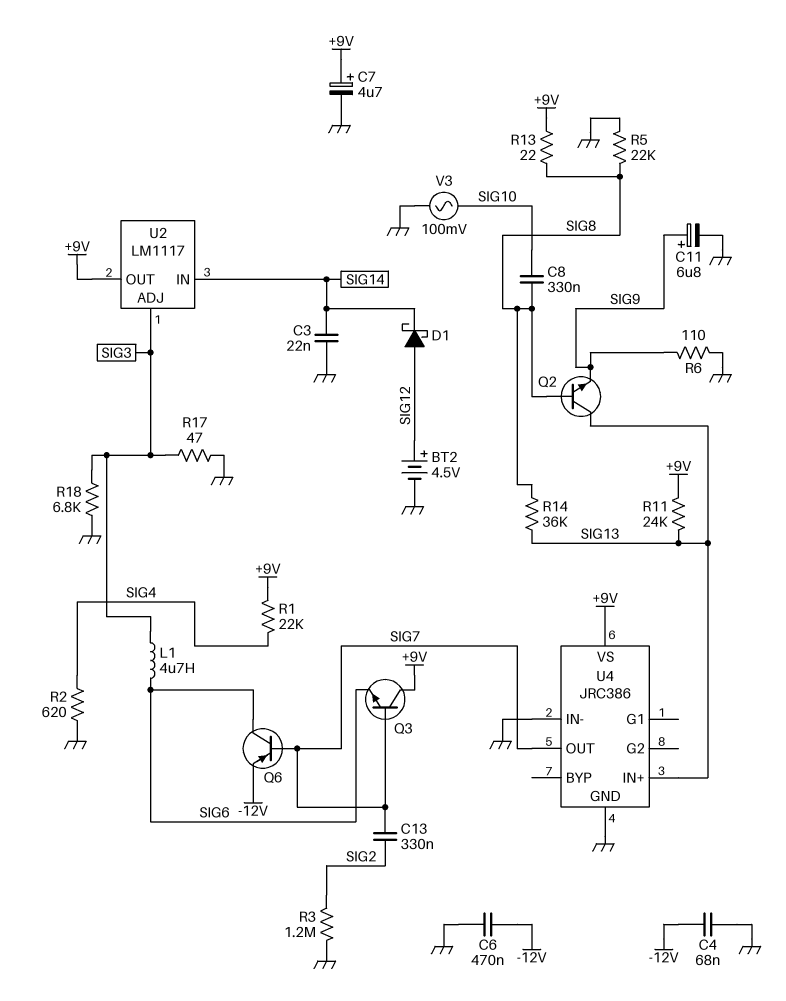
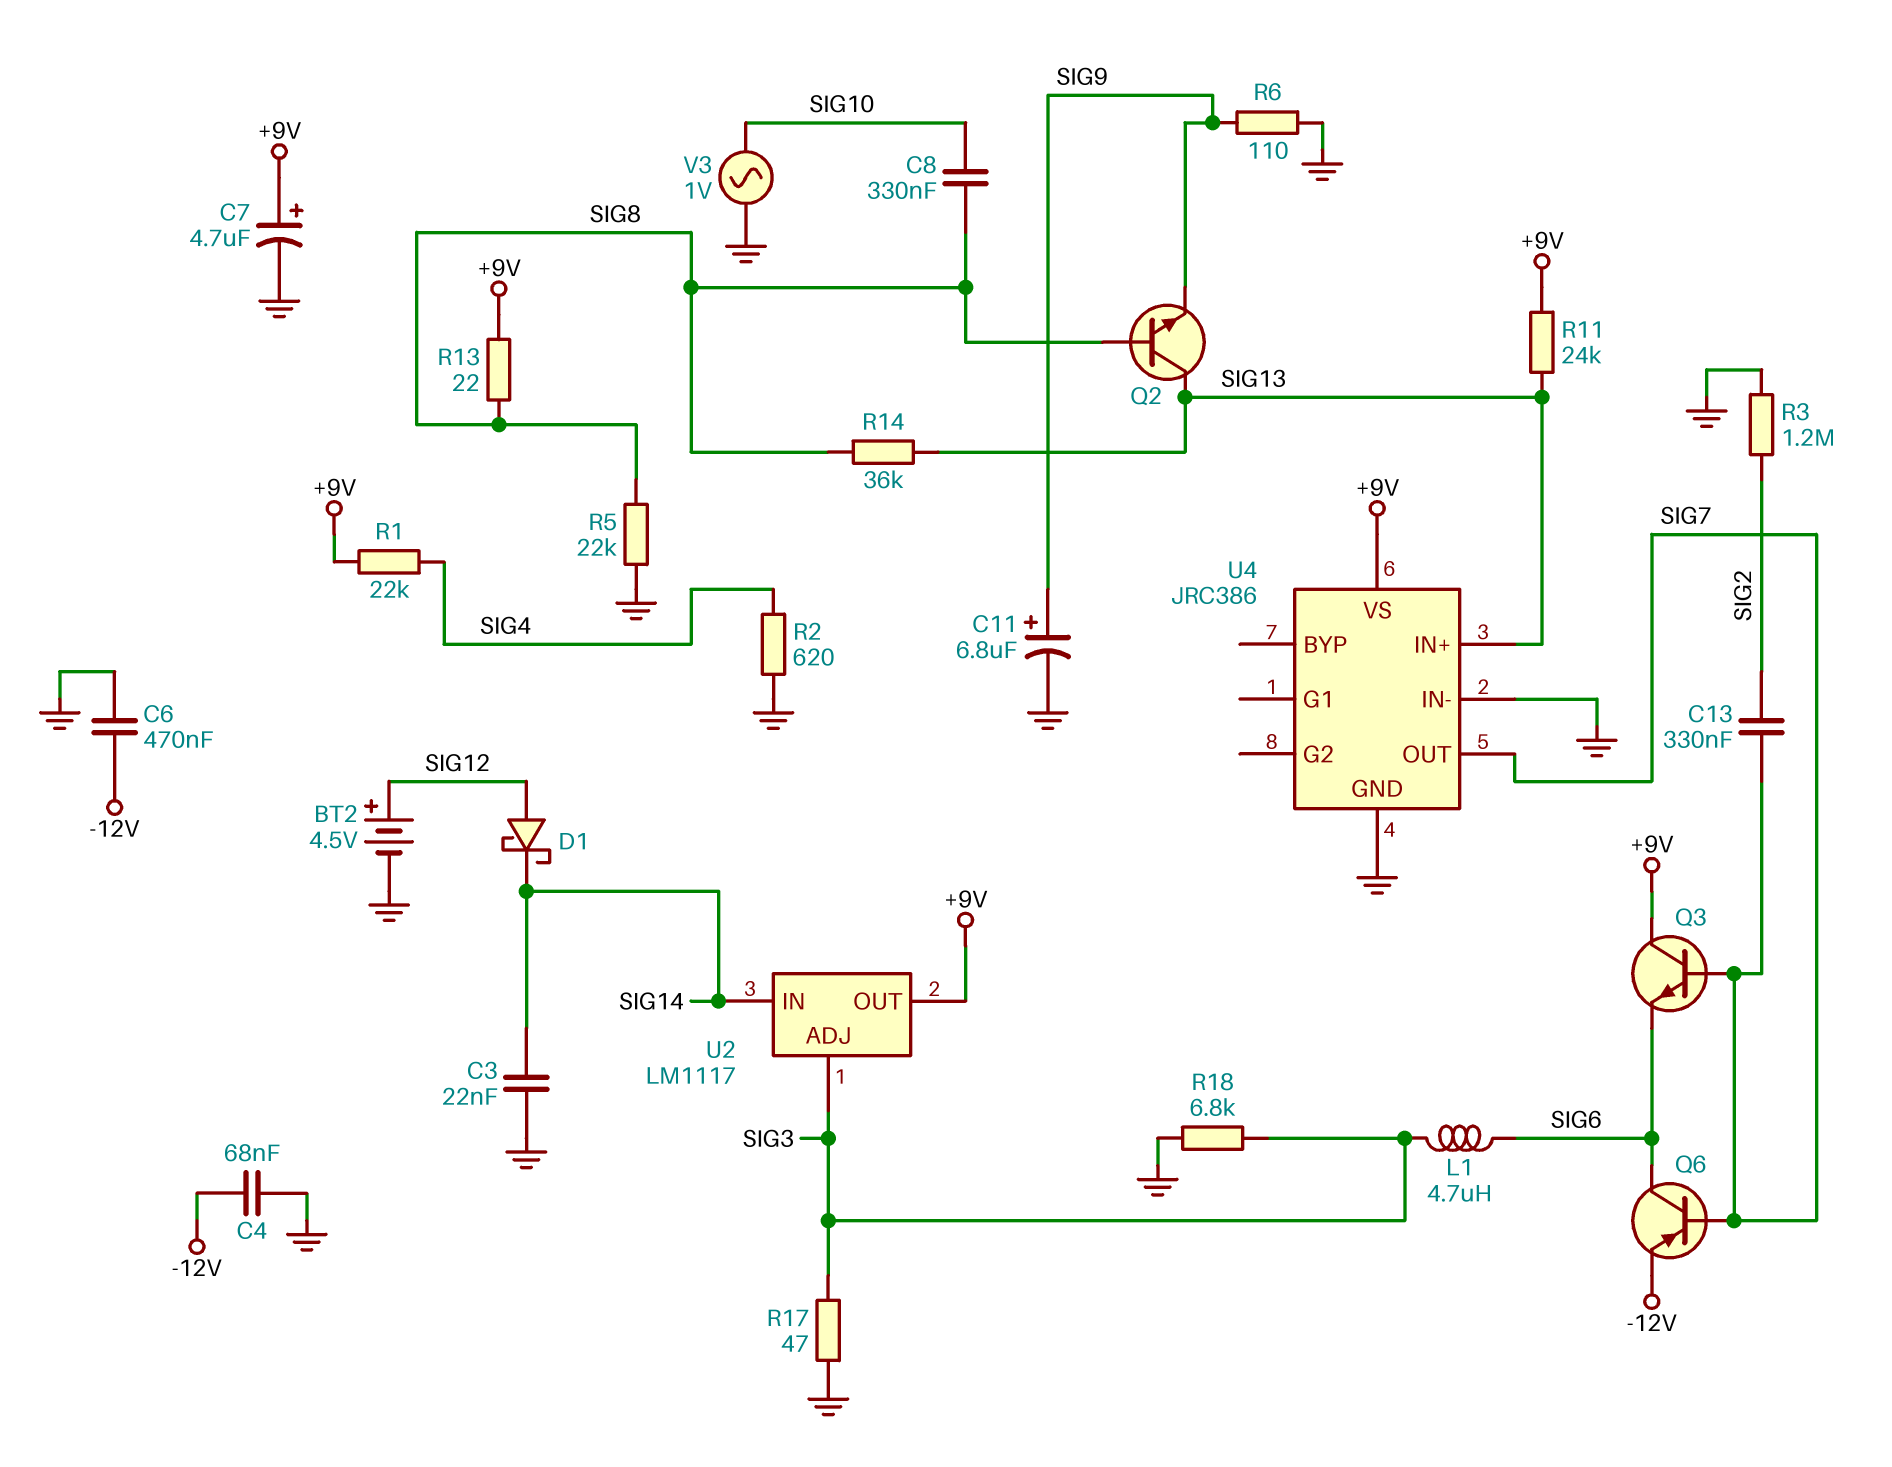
V3: AC 100mV (GND, SIG10) -> AC 1V (GND, SIG10)

